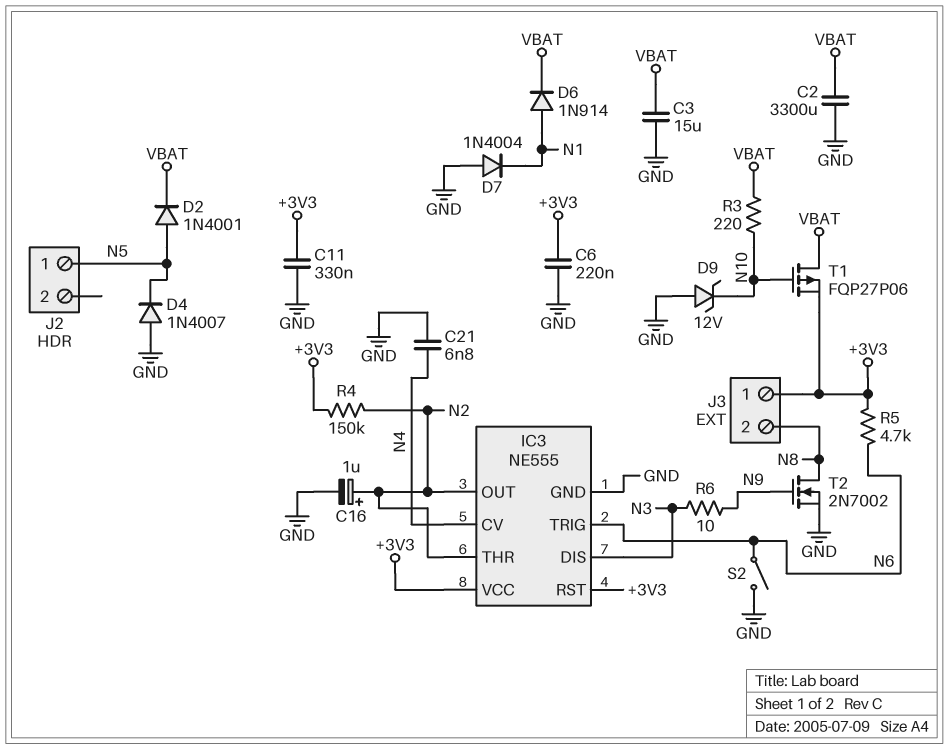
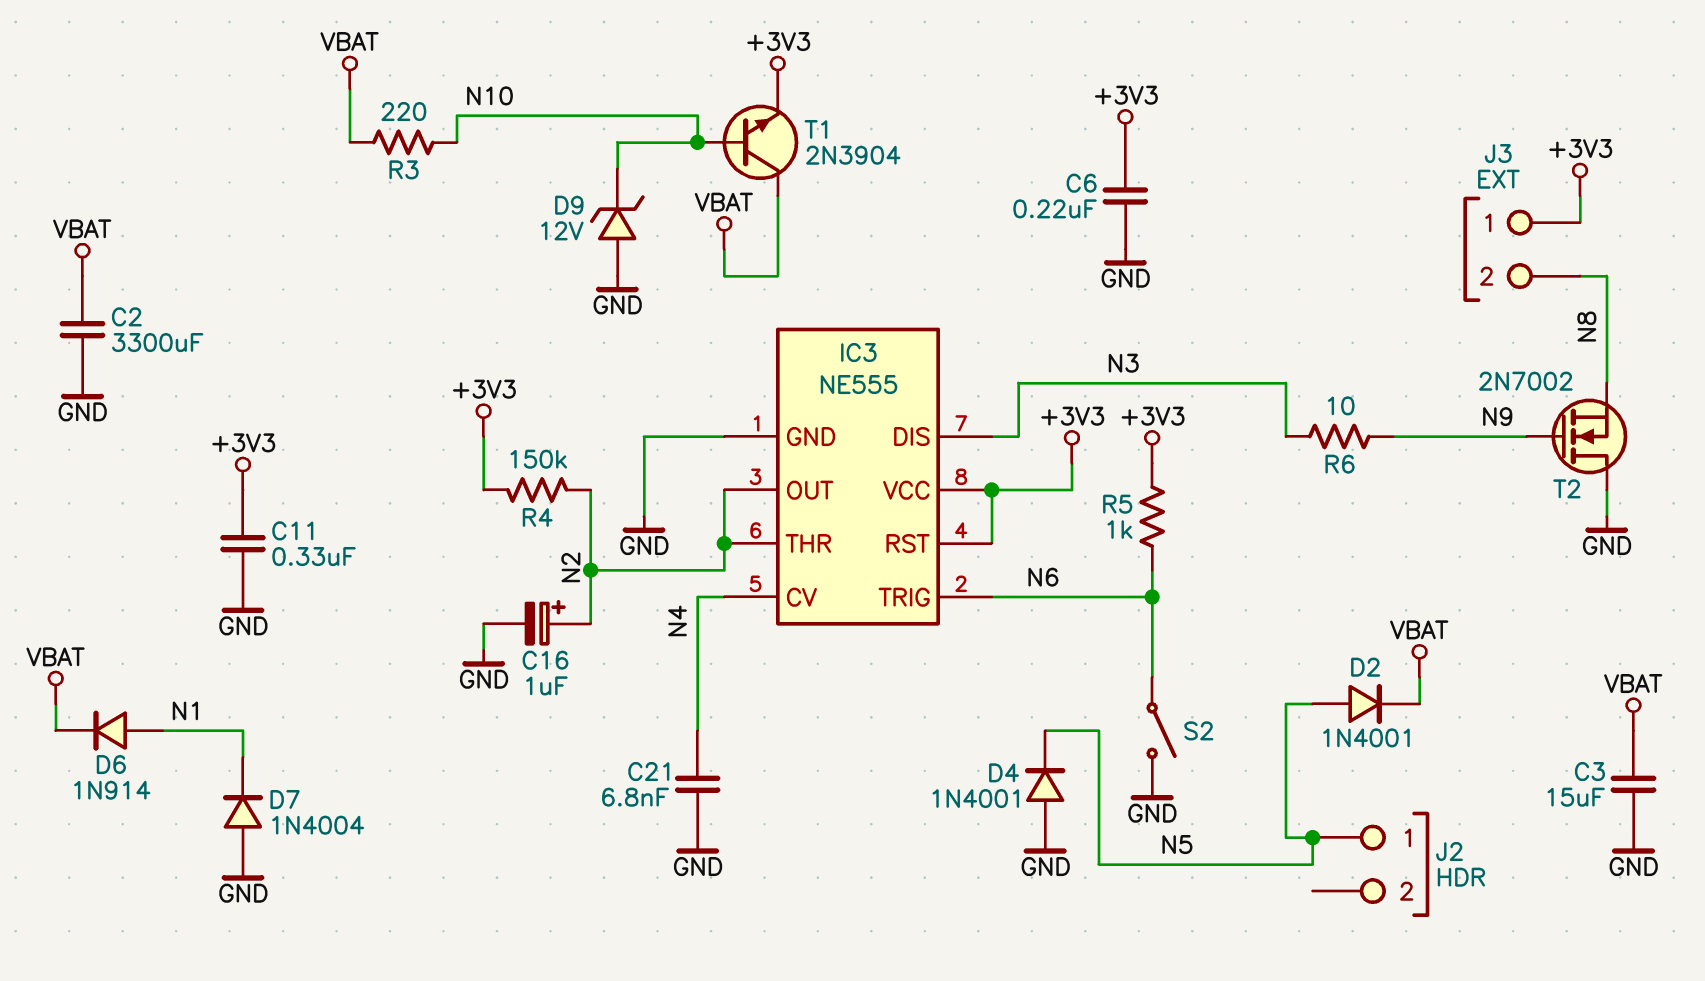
D4: diode 1N4007 (A GND, K N5) -> diode 1N4001 (A GND, K N5)
R5: 4.7k (+3V3, N6) -> 1k (+3V3, N6)
T1: PMOS FQP27P06 (G N10, D VBAT, S +3V3) -> NPN 2N3904 (B N10, C VBAT, E +3V3)
T2: NMOS 2N7002 (G N9, D N8, S GND) -> NMOS 2N7002 (G N9, D GND, S N8)

